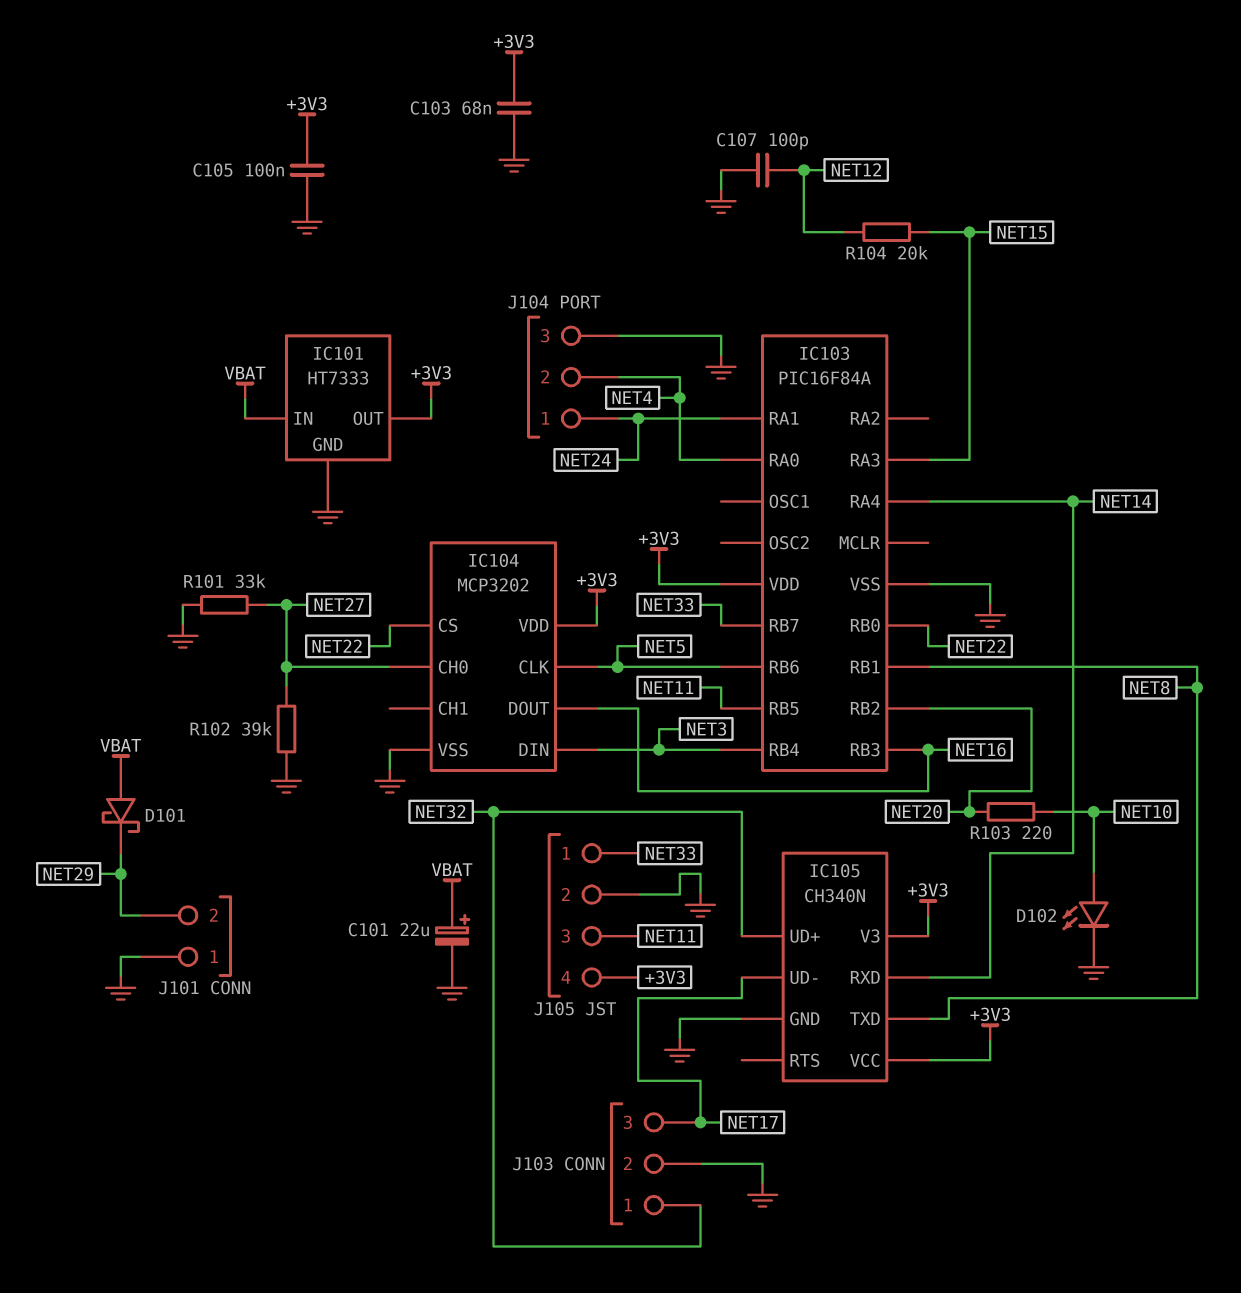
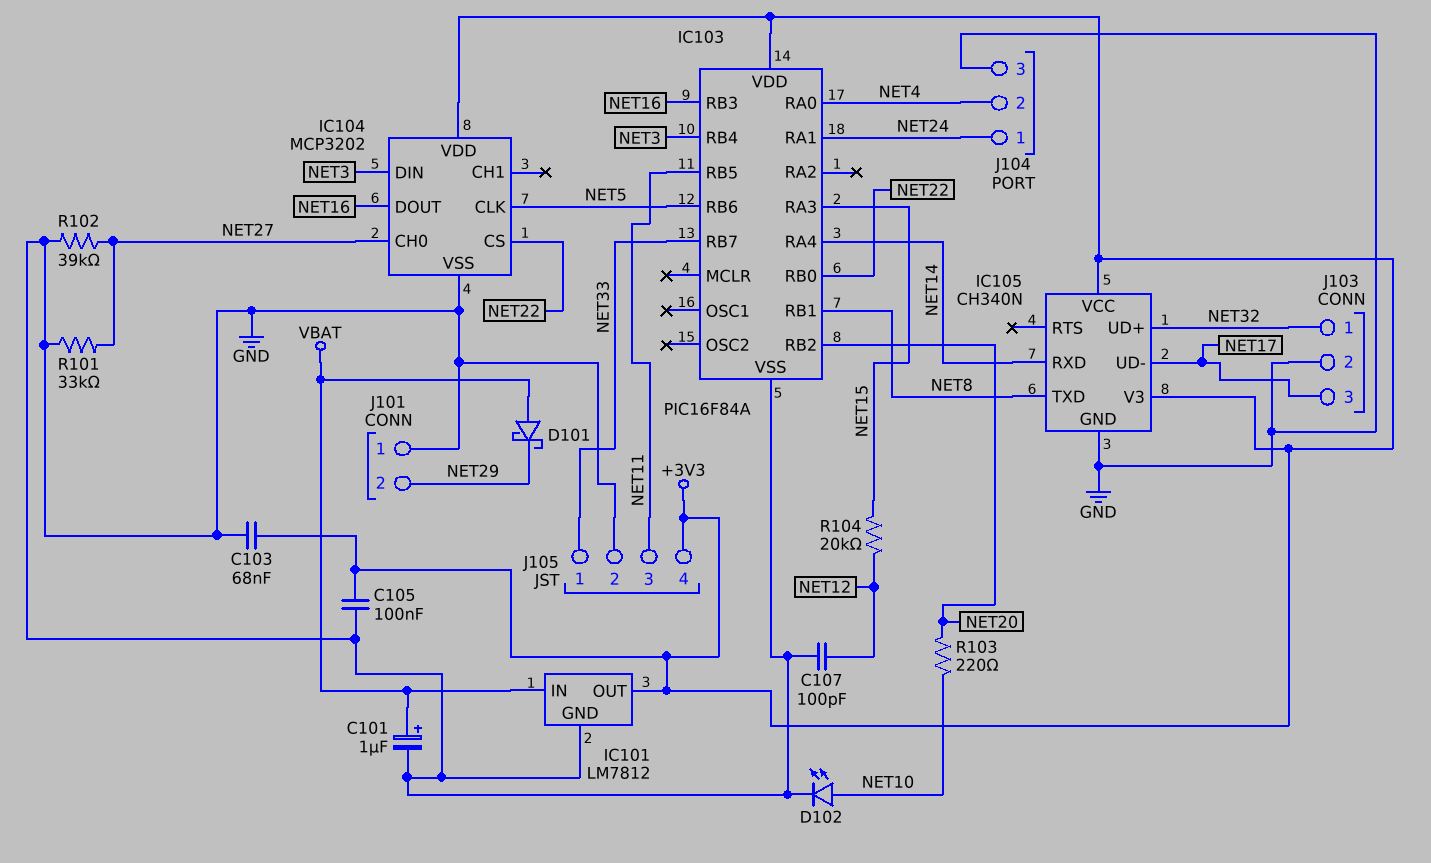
C101: 22uF (plus VBAT, minus GND) -> 1uF (plus VBAT, minus GND)
IC101: HT7333 -> LM7812

